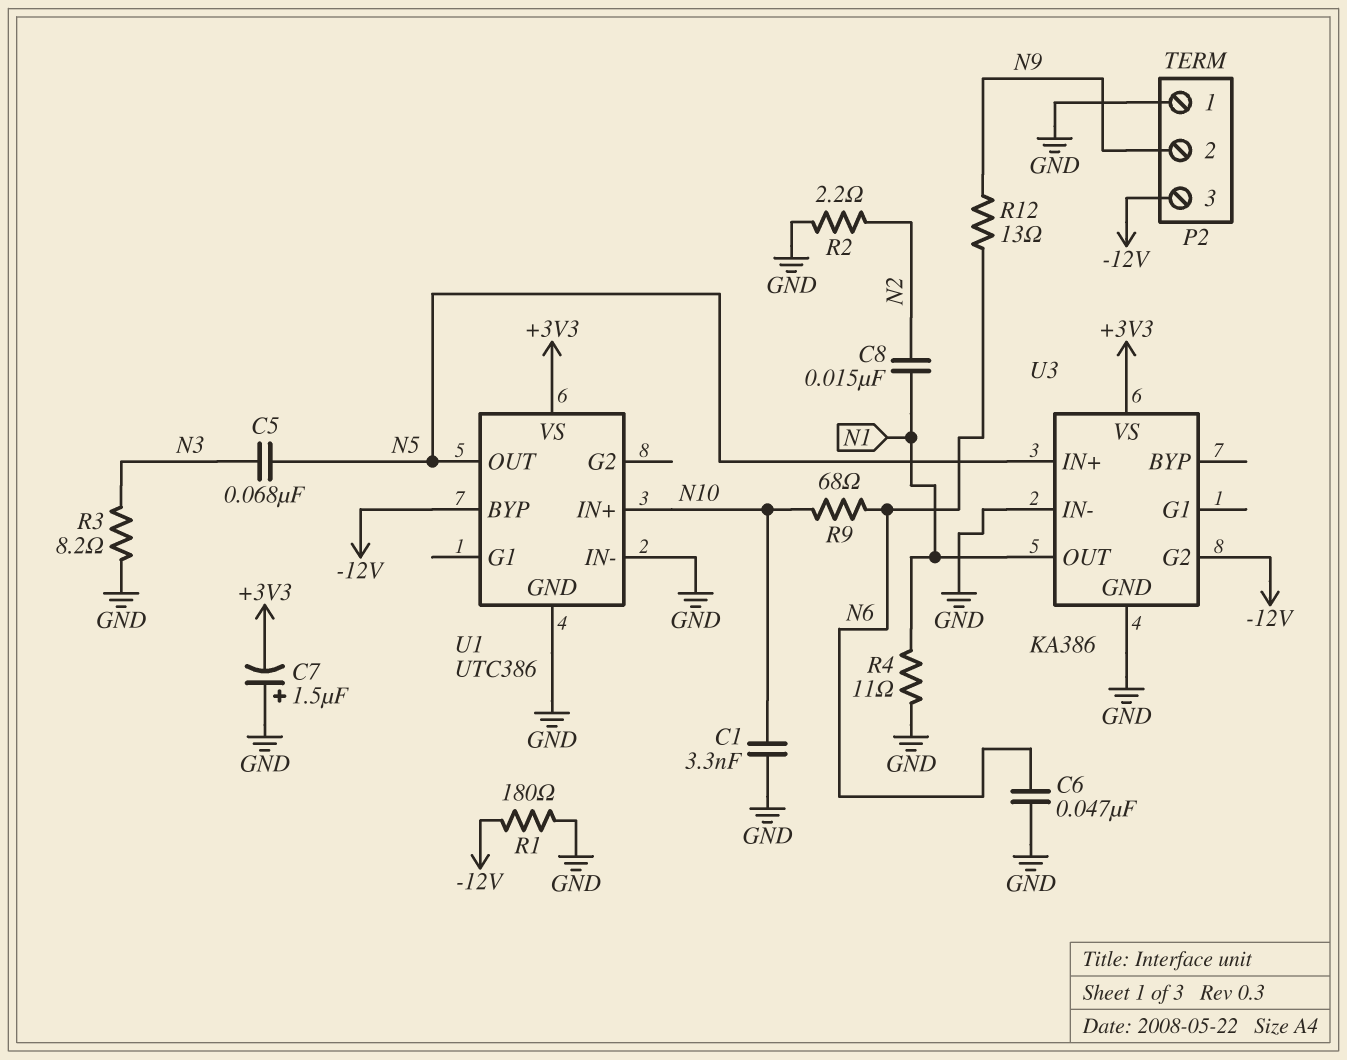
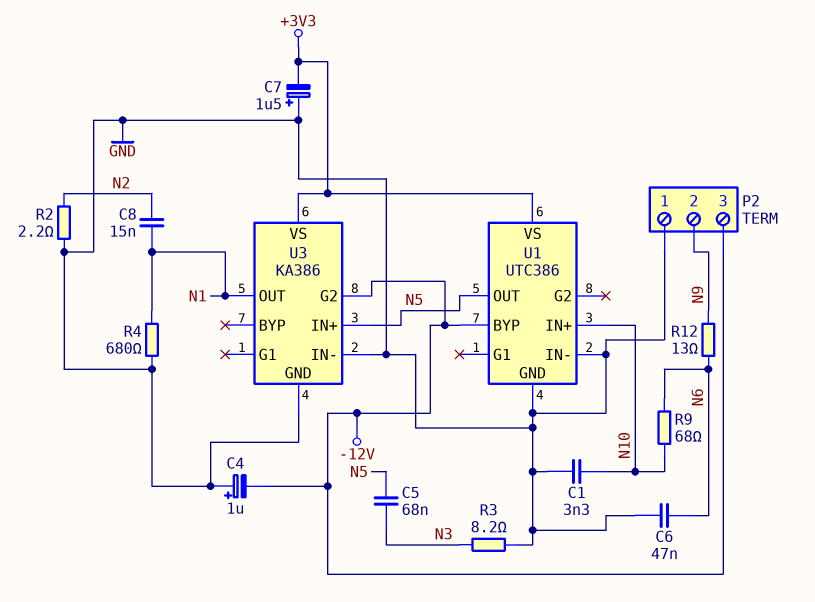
C4: none -> 1uF (plus GND, minus -12V)
R1: 180 (-12V, GND) -> none
R4: 11 (GND, N1) -> 680 (GND, N1)

